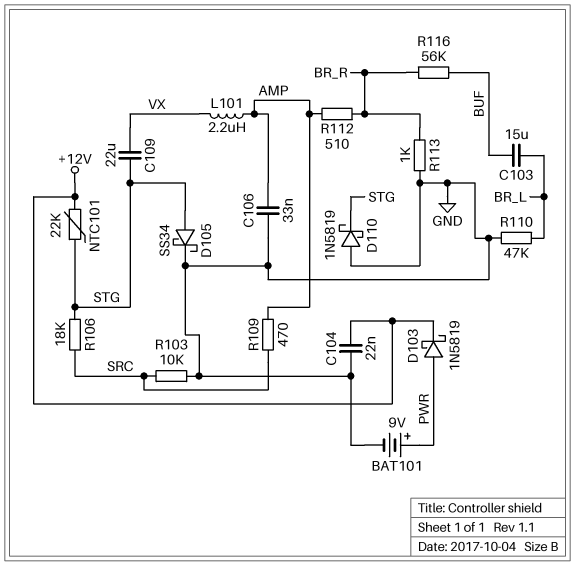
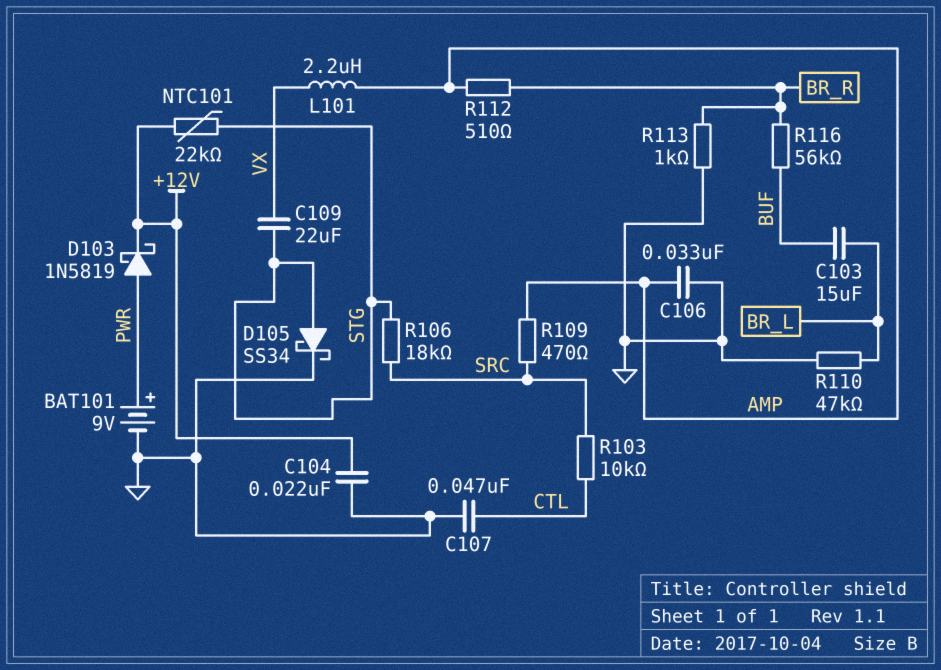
C107: none -> 47nF (CTL, GND)
D110: schottky 1N5819 (A GND, K STG) -> none
R103: 10k (GND, SRC) -> 10k (CTL, SRC)

